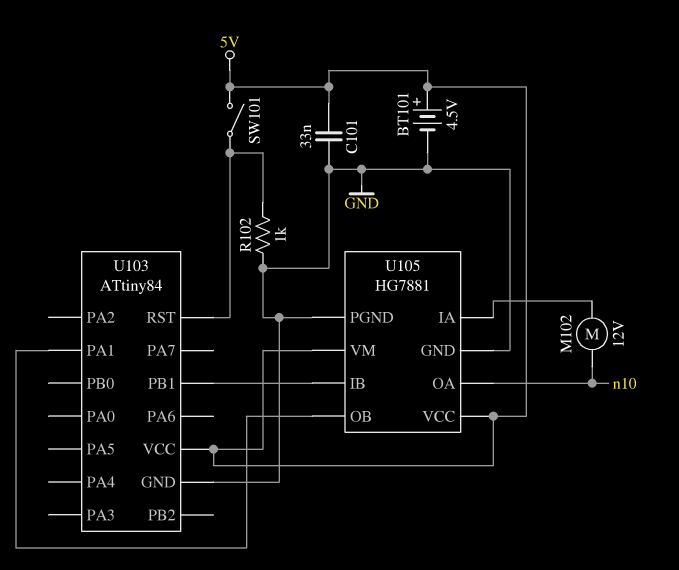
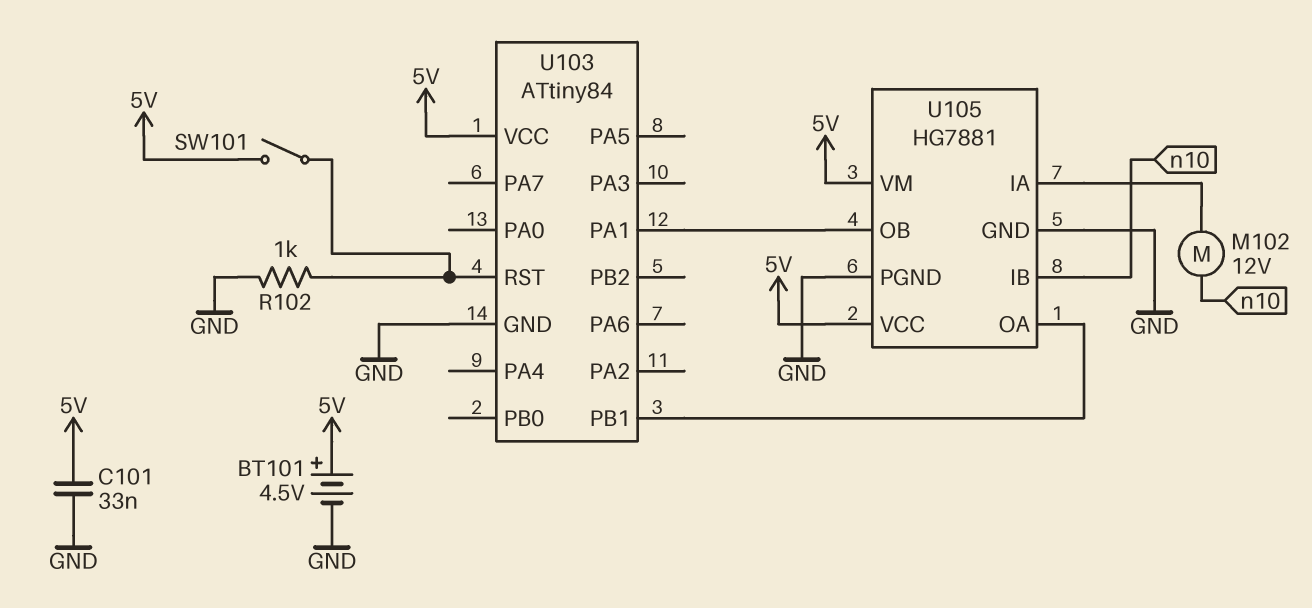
U105 pin IB: U103/PB1 -> n10
U105 pin OA: n10 -> U103/PB1

